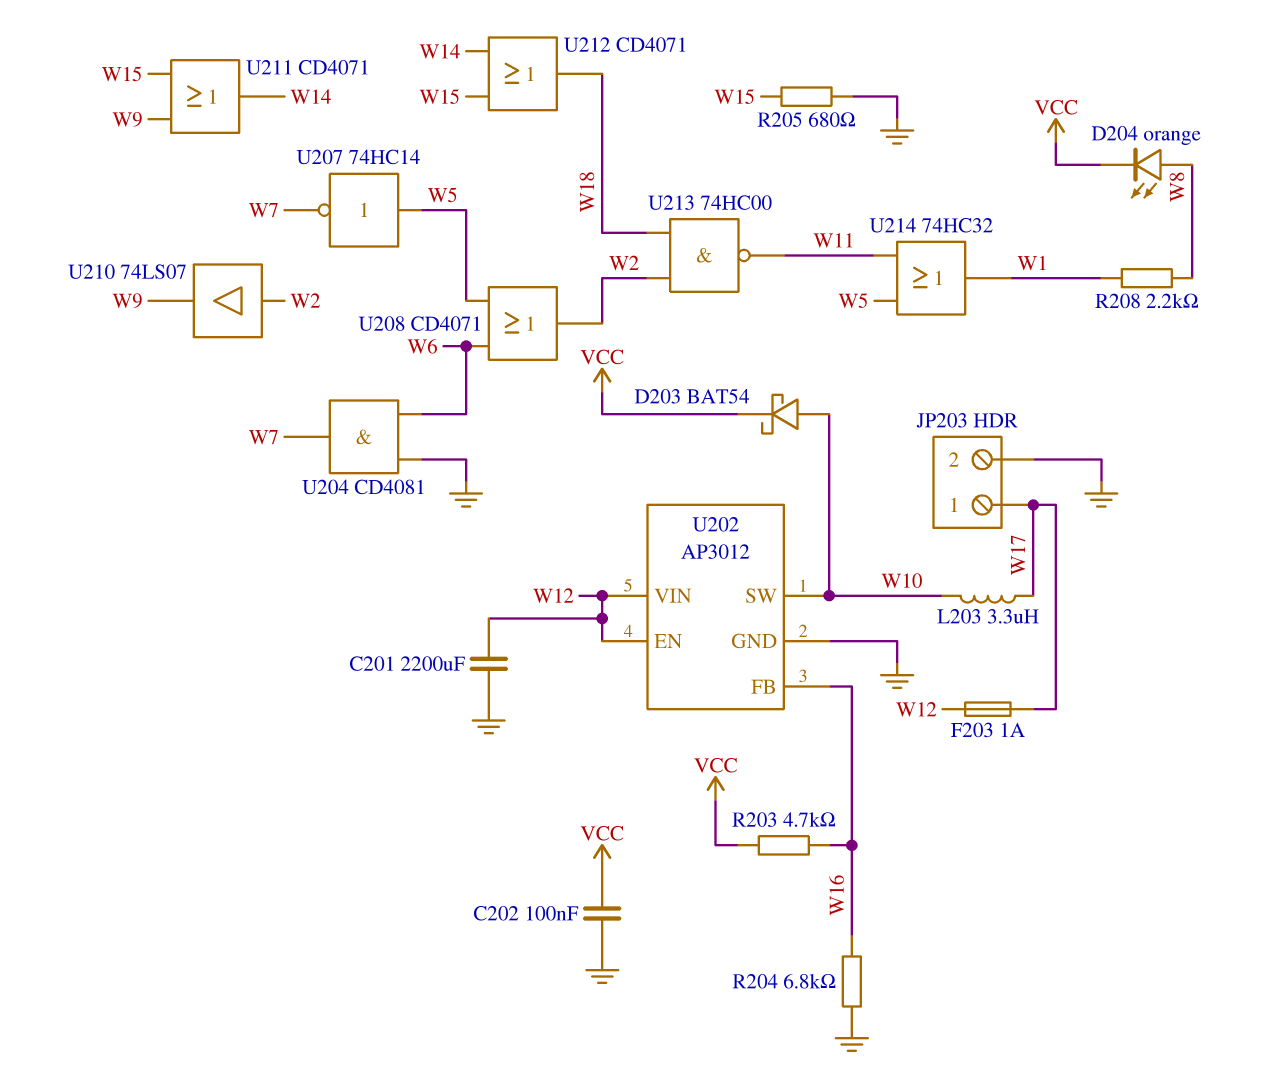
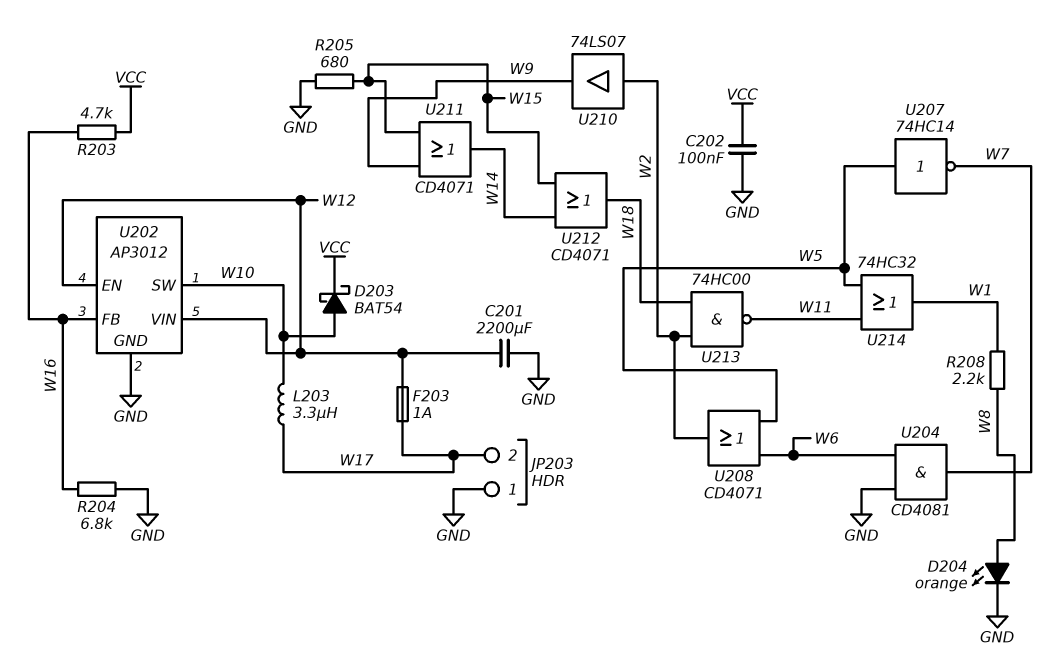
D204: LED orange (A W8, K VCC) -> LED orange (A W8, K GND)
JP203 pin 1: W17 -> GND
JP203 pin 2: GND -> W17

